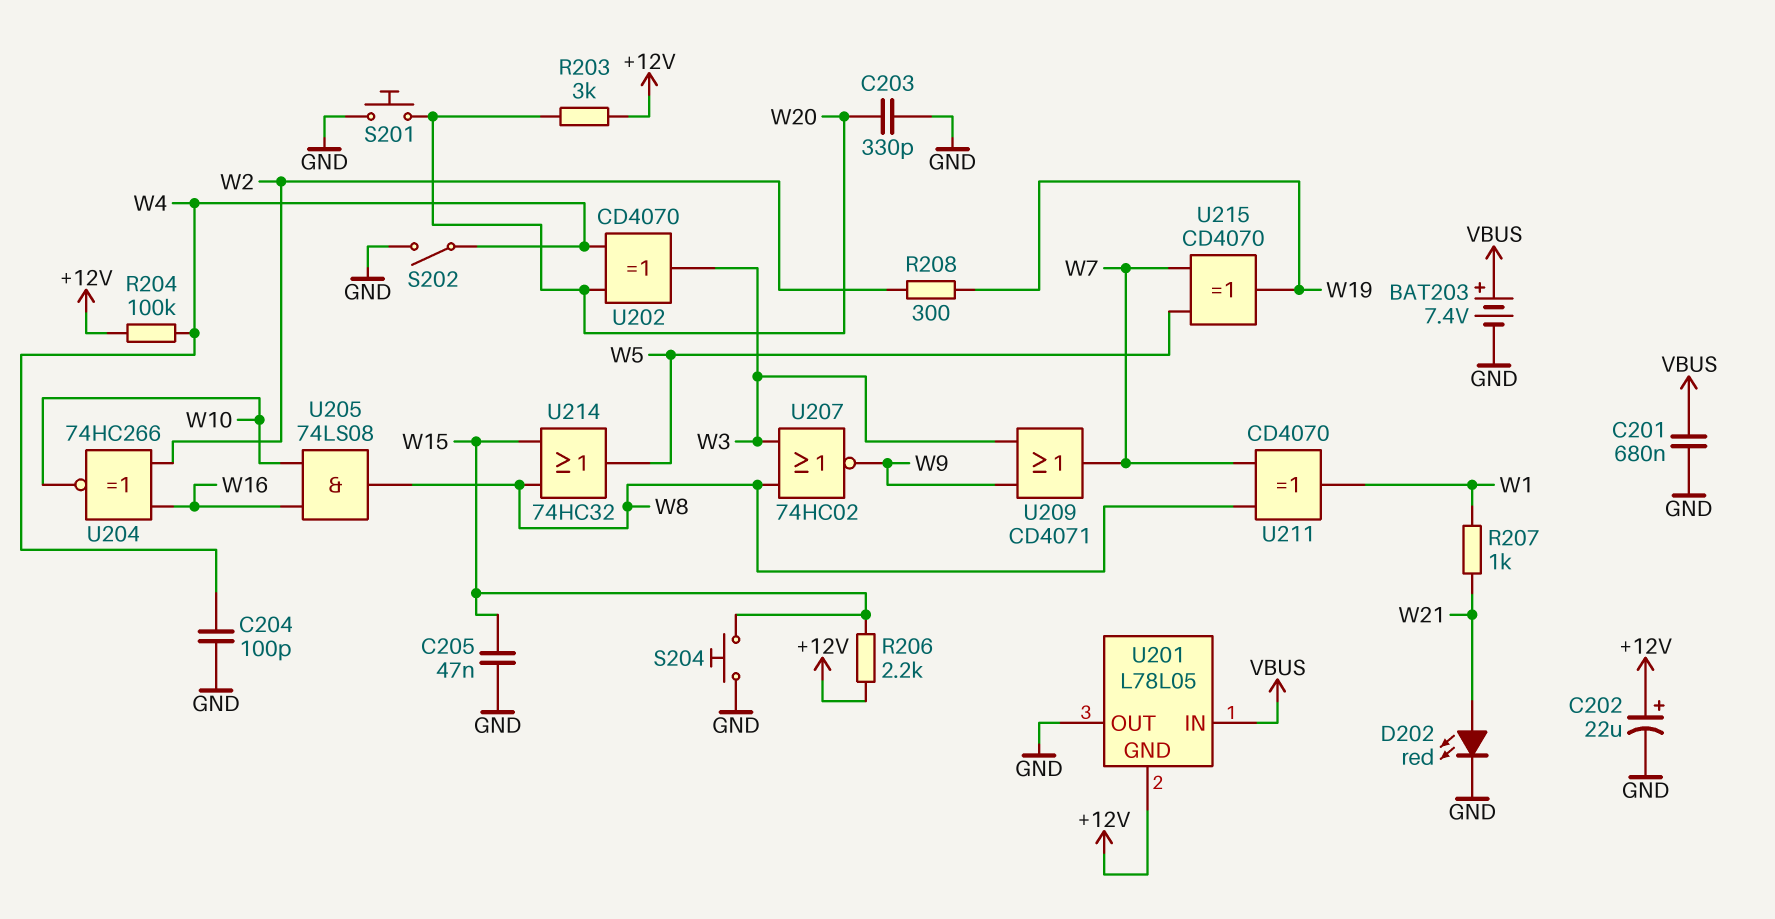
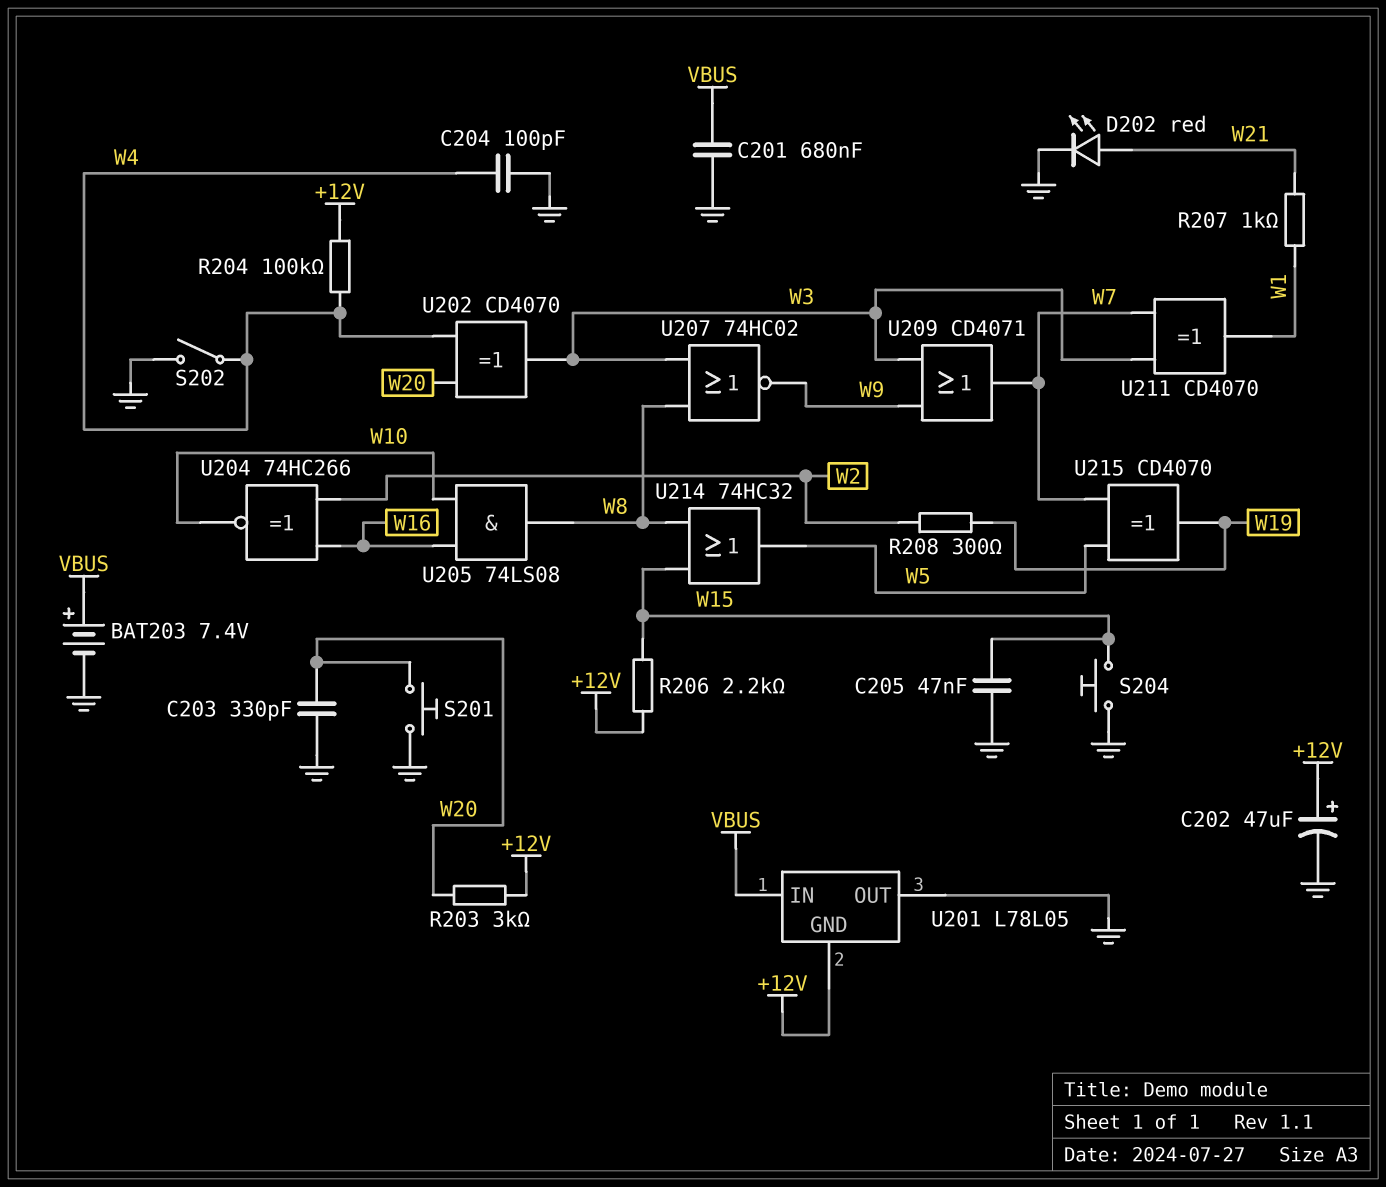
C202: 22uF (plus +12V, minus GND) -> 47uF (plus +12V, minus GND)
U211: XOR CD4070 (in W7, in W8, out W1) -> XOR CD4070 (in W3, in W7, out W1)

